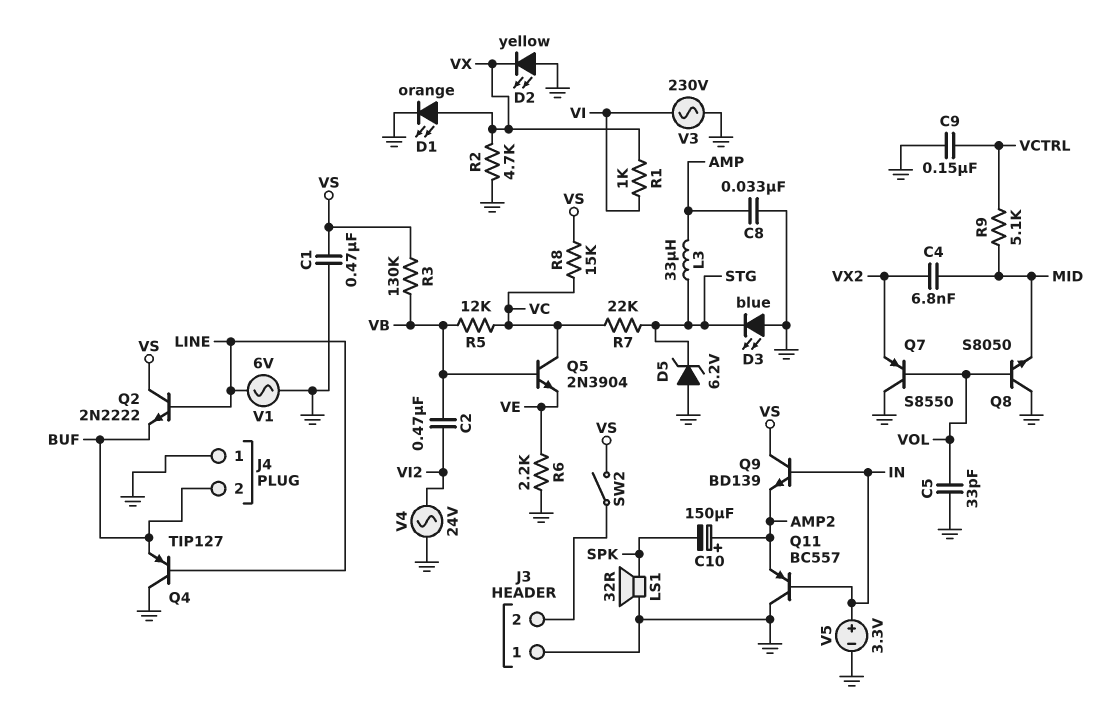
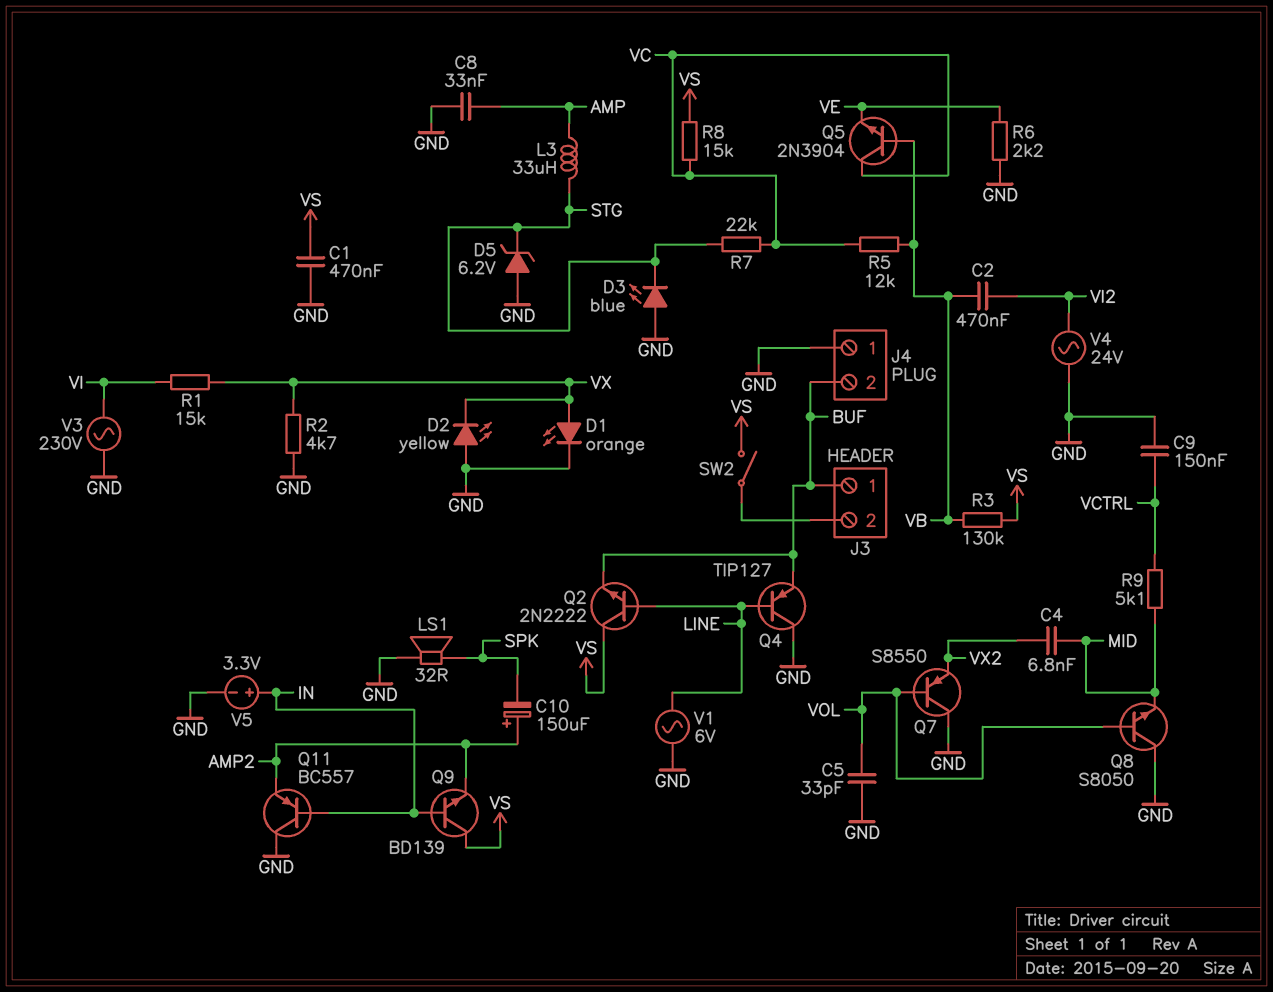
J3 pin 1: GND -> BUF
R1: 1k (VI, VX) -> 15k (VI, VX)

